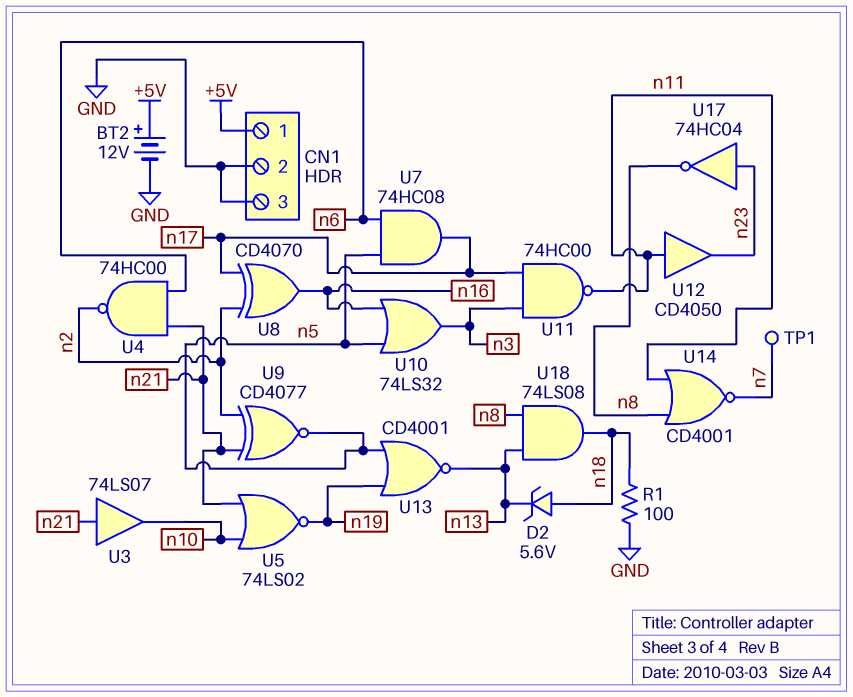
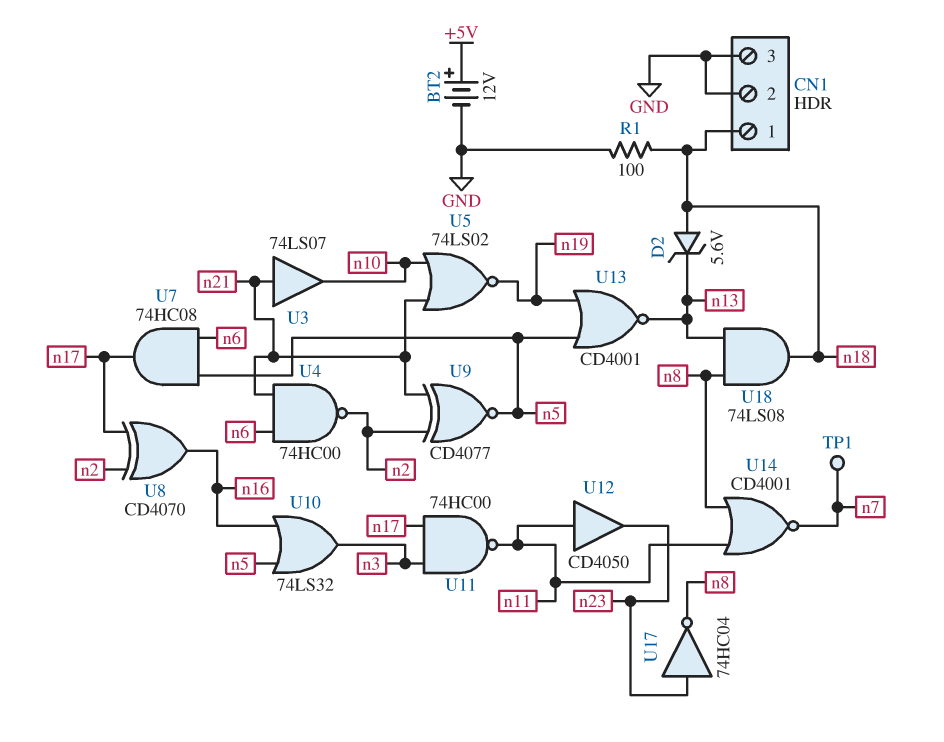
CN1 pin 1: +5V -> n18

